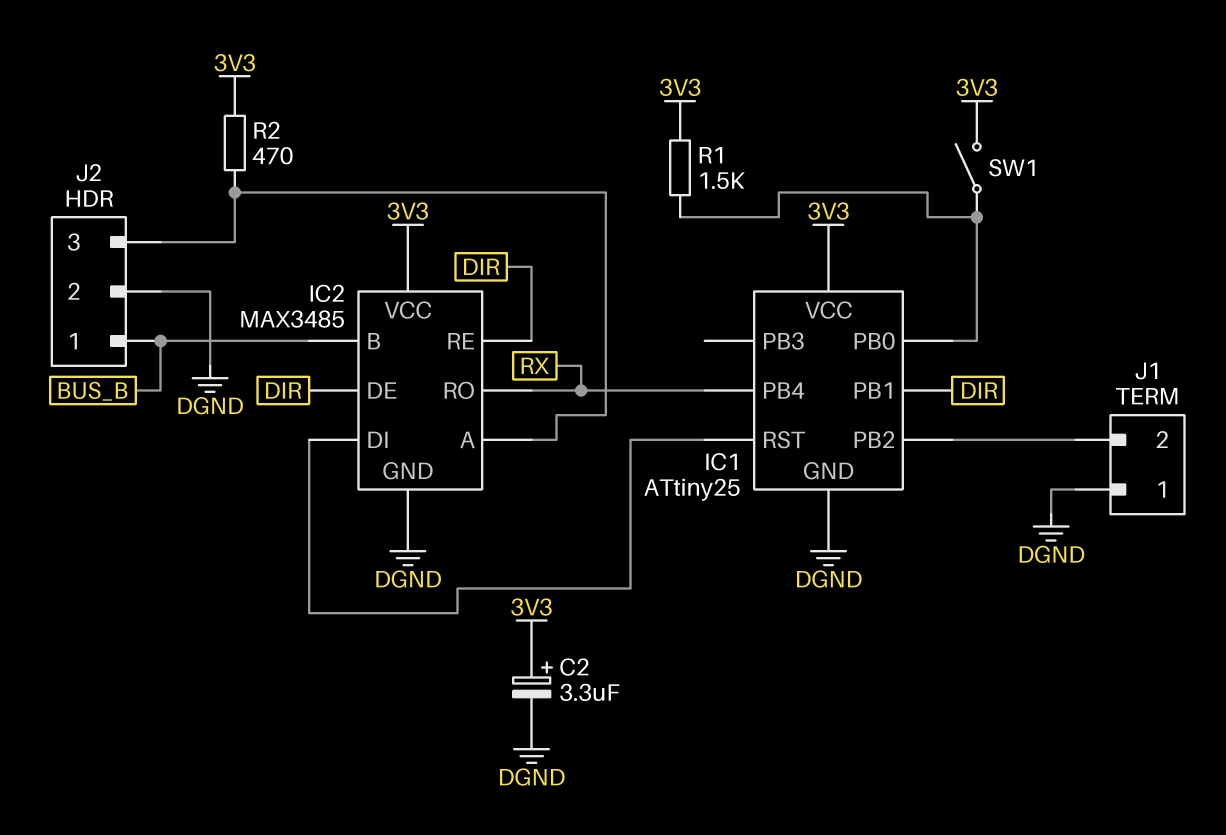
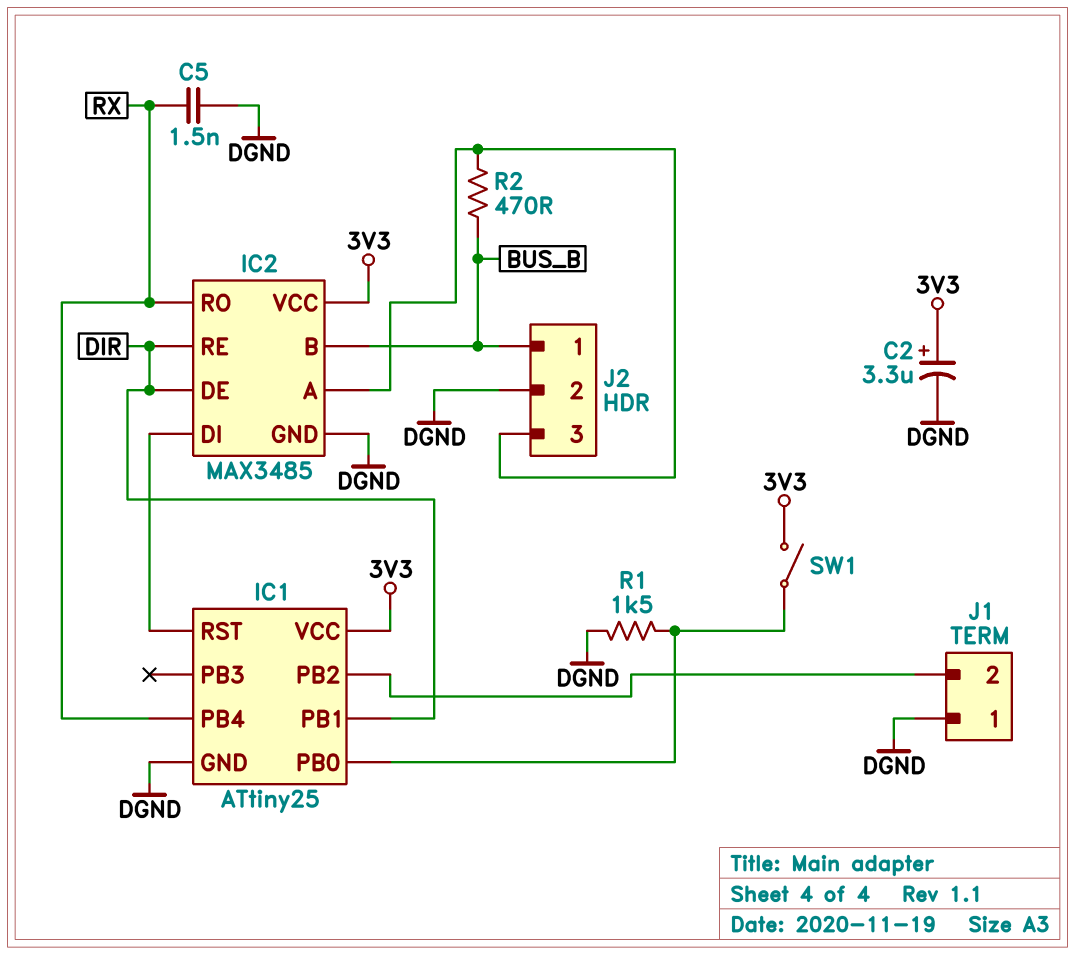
C5: none -> 1.5nF (DGND, RX)
R1: 1.5k (3V3, IC1/PB0) -> 1.5k (DGND, IC1/PB0)
R2: 470 (3V3, IC2/A) -> 470 (BUS_B, IC2/A)

